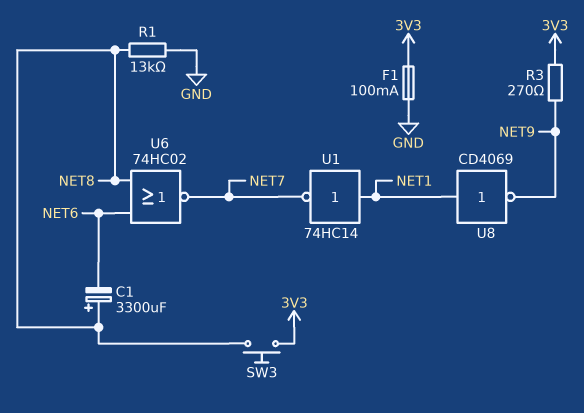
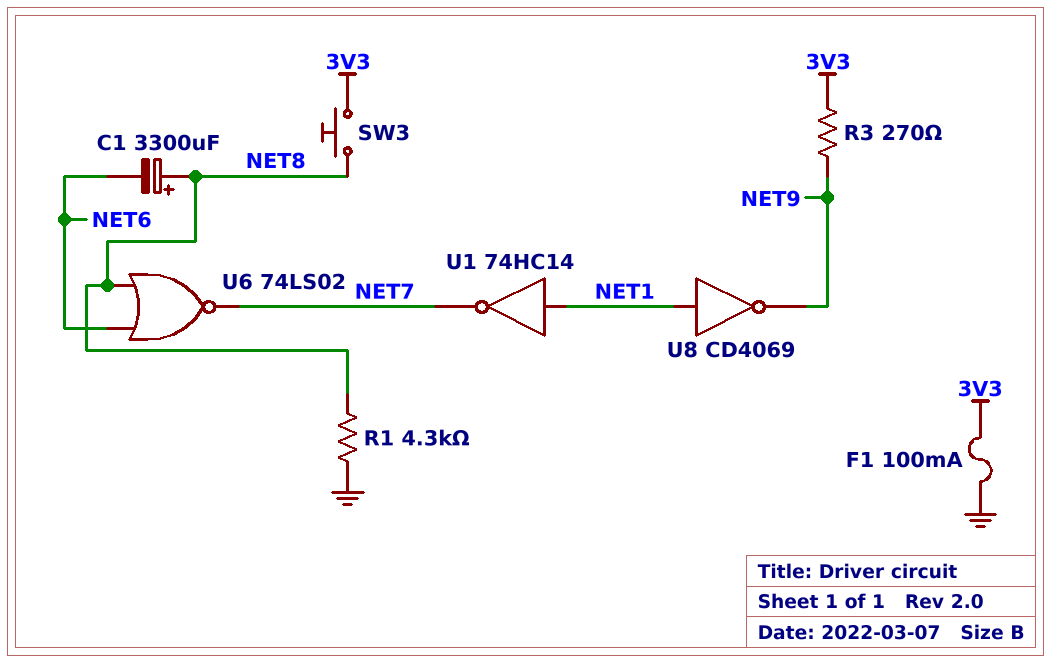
R1: 13k (GND, NET8) -> 4.3k (GND, NET8)
U6: NOR 74HC02 (in NET6, in NET8, out NET7) -> NOR 74LS02 (in NET6, in NET8, out NET7)

